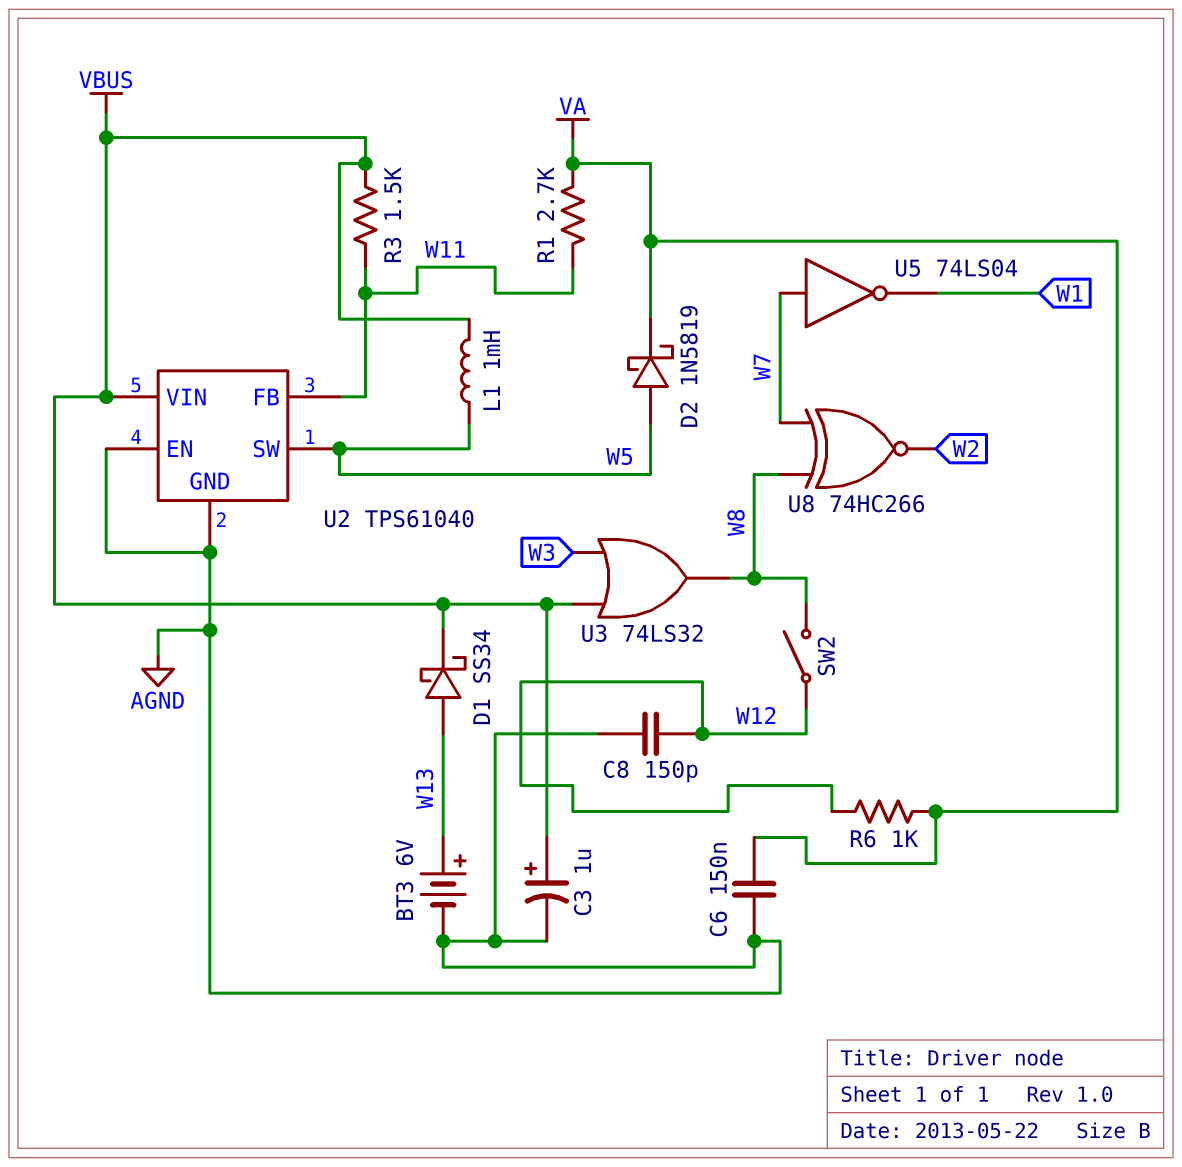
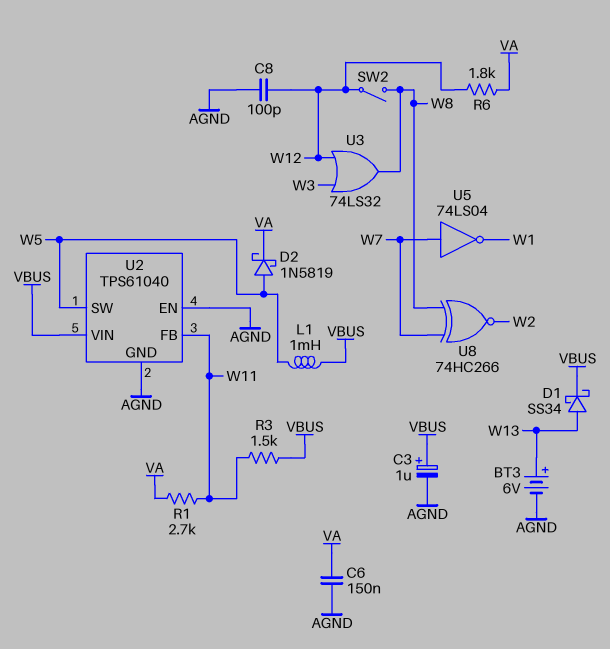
C8: 150pF (AGND, W12) -> 100pF (AGND, W12)
R6: 1k (VA, W12) -> 1.8k (VA, W12)
U3: OR 74LS32 (in VBUS, in W3, out W8) -> OR 74LS32 (in W3, in W12, out W8)

